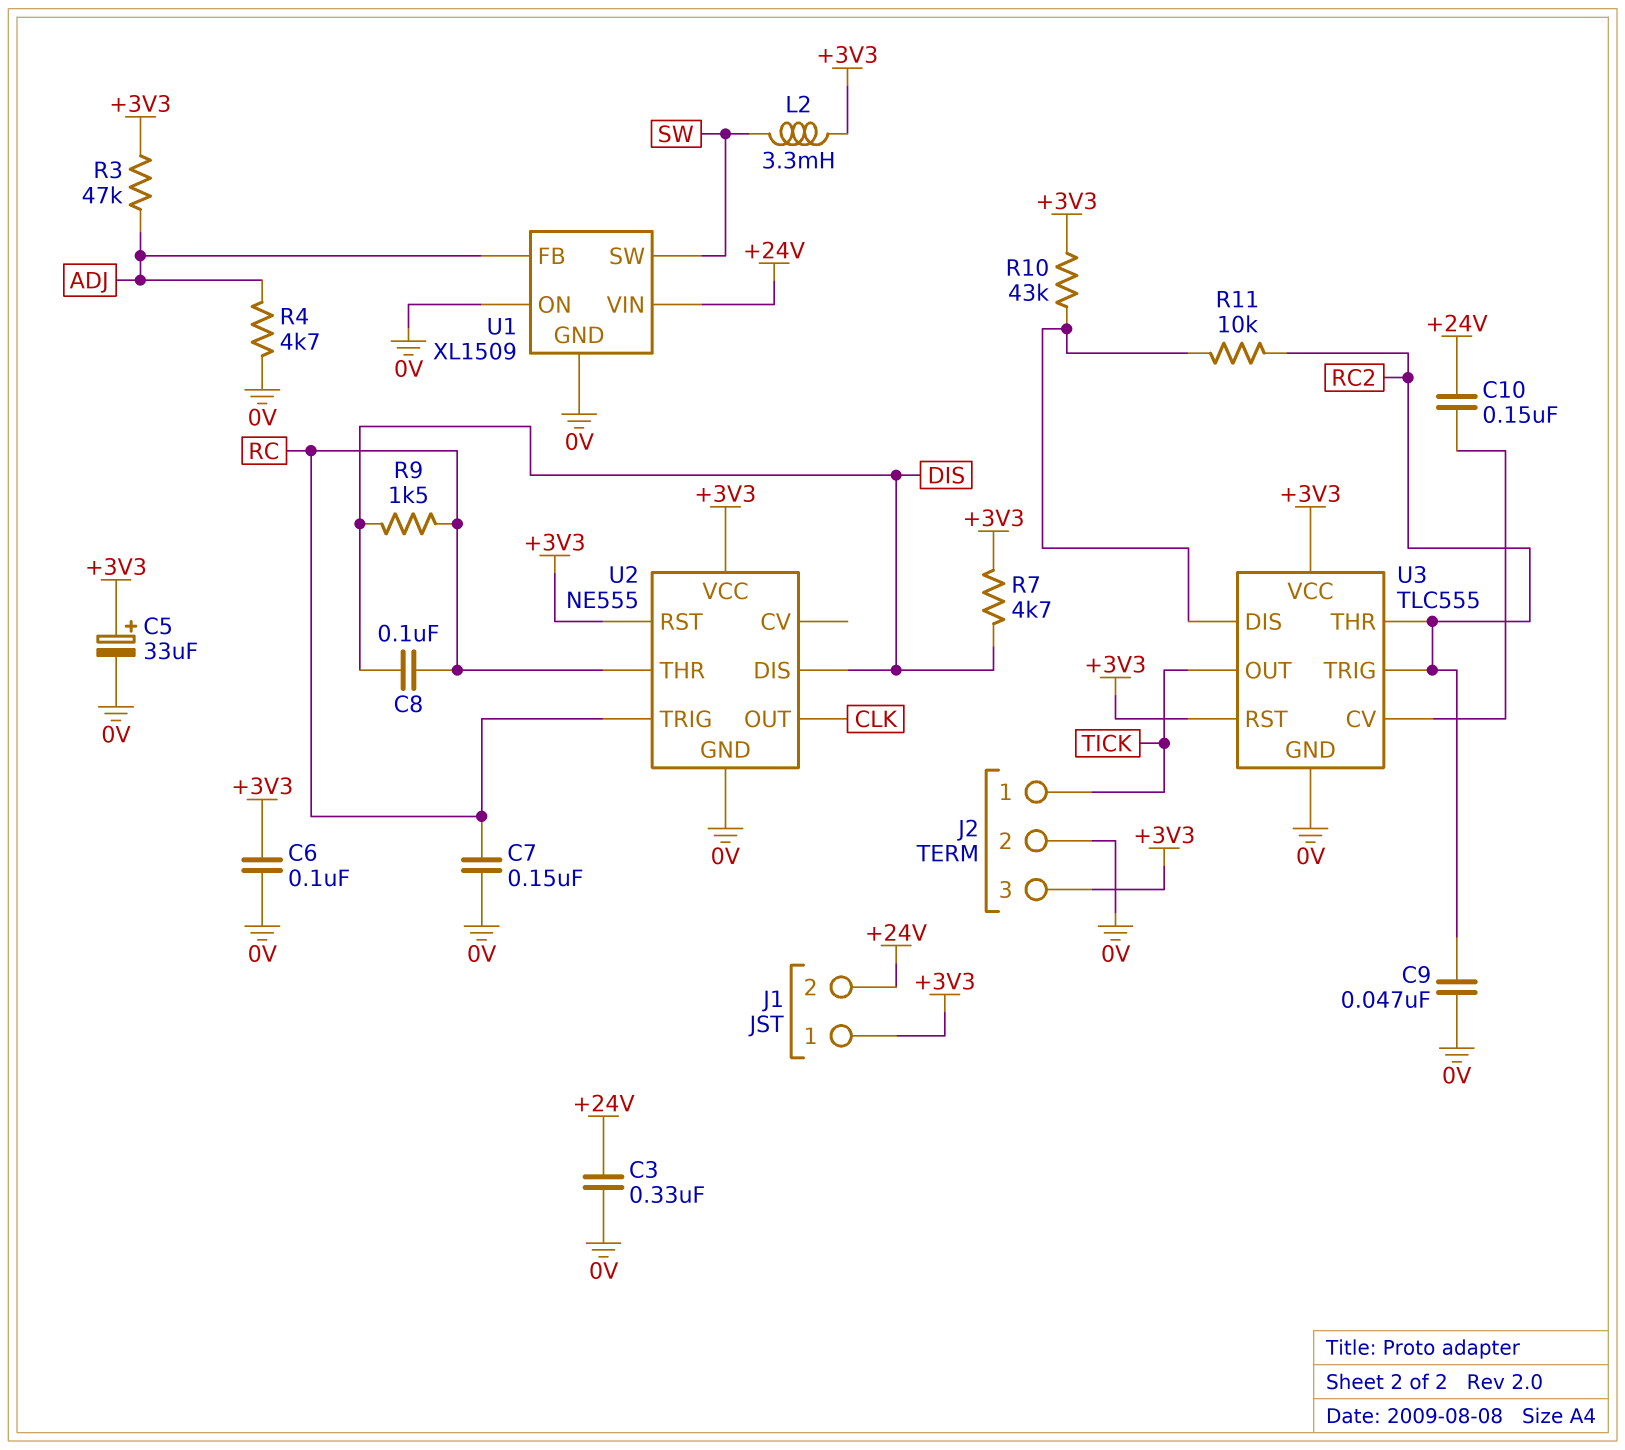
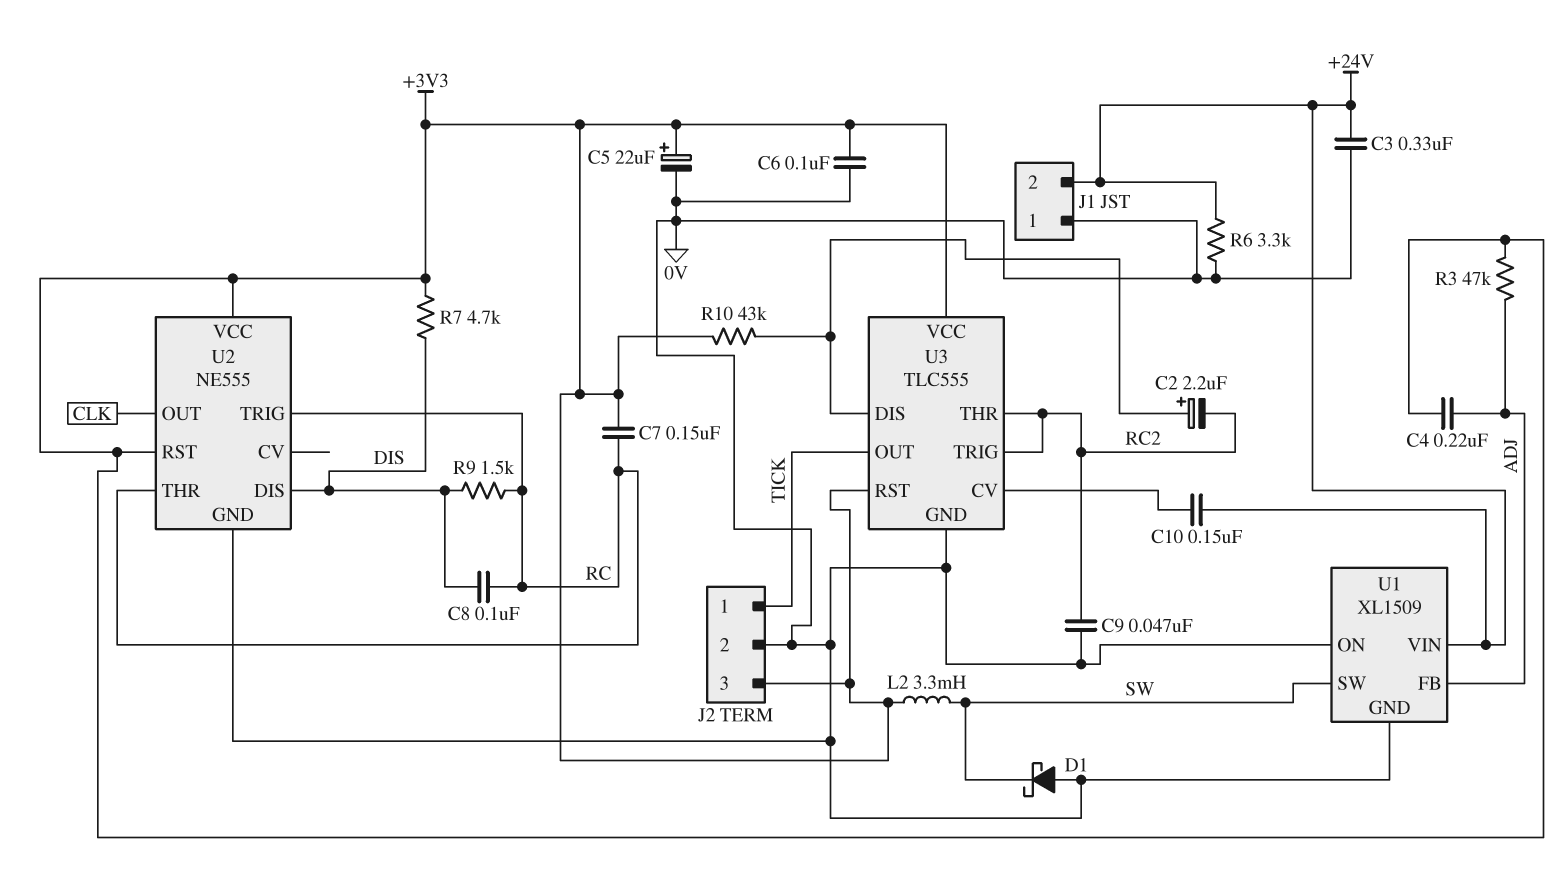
C2: none -> 2.2uF (plus U3/DIS, minus RC2)
C4: none -> 220nF (+3V3, ADJ)
C5: 33uF (plus +3V3, minus 0V) -> 22uF (plus +3V3, minus 0V)
C7: 150nF (0V, RC) -> 150nF (+3V3, RC)
D1: none -> schottky (A 0V, K SW)
J1 pin 1: +3V3 -> 0V
R4: 4.7k (0V, ADJ) -> none
R6: none -> 3.3k (+24V, 0V)
R11: 10k (RC2, U3/DIS) -> none

